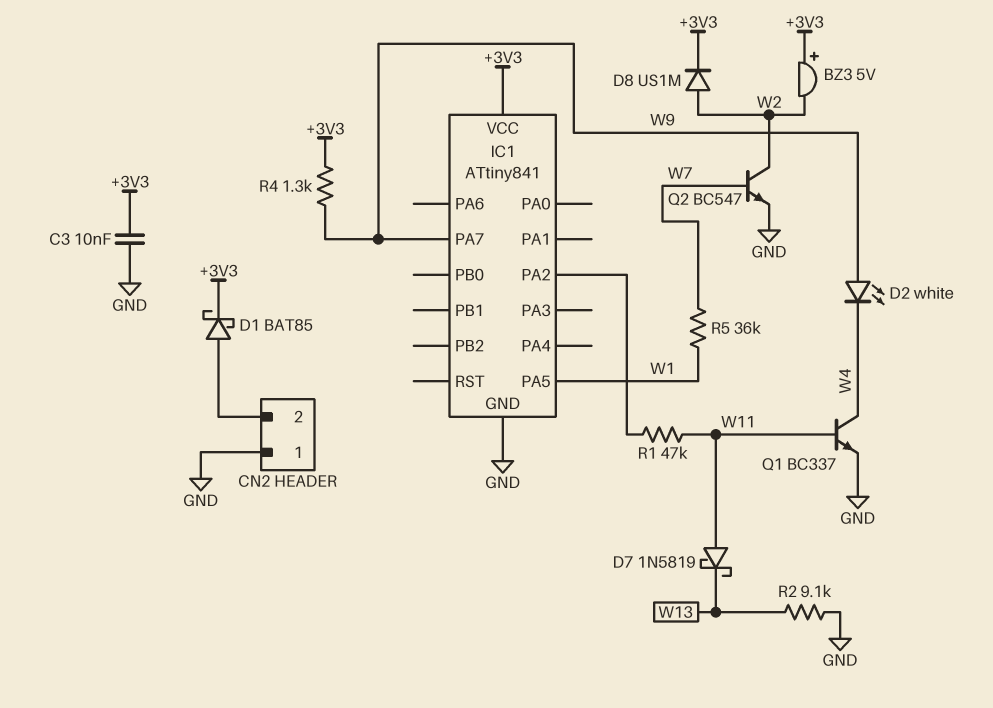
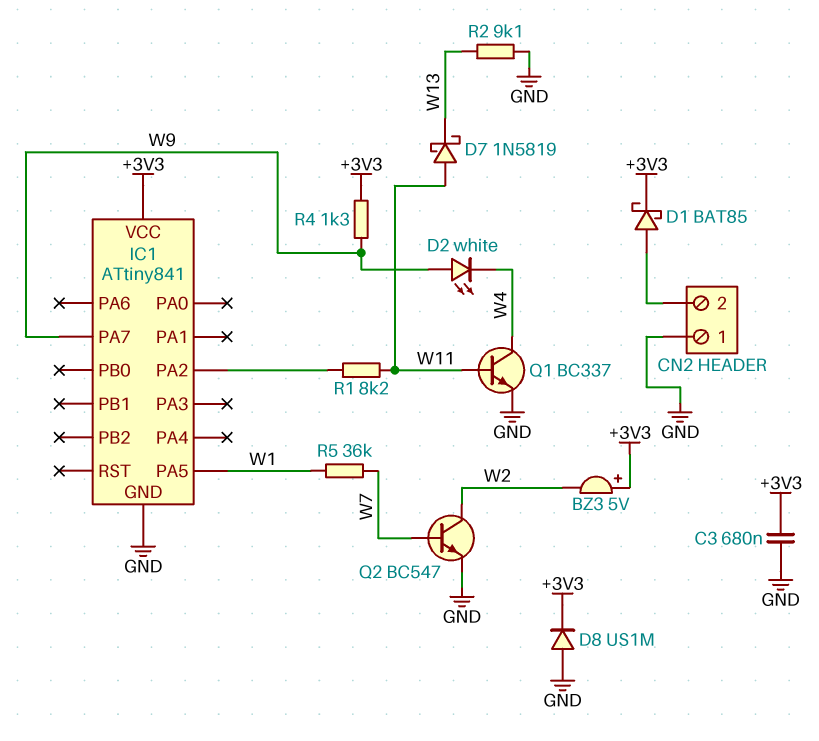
C3: 10nF (+3V3, GND) -> 680nF (+3V3, GND)
D8: diode US1M (A W2, K +3V3) -> diode US1M (A GND, K +3V3)
R1: 47k (IC1/PA2, W11) -> 8.2k (IC1/PA2, W11)

